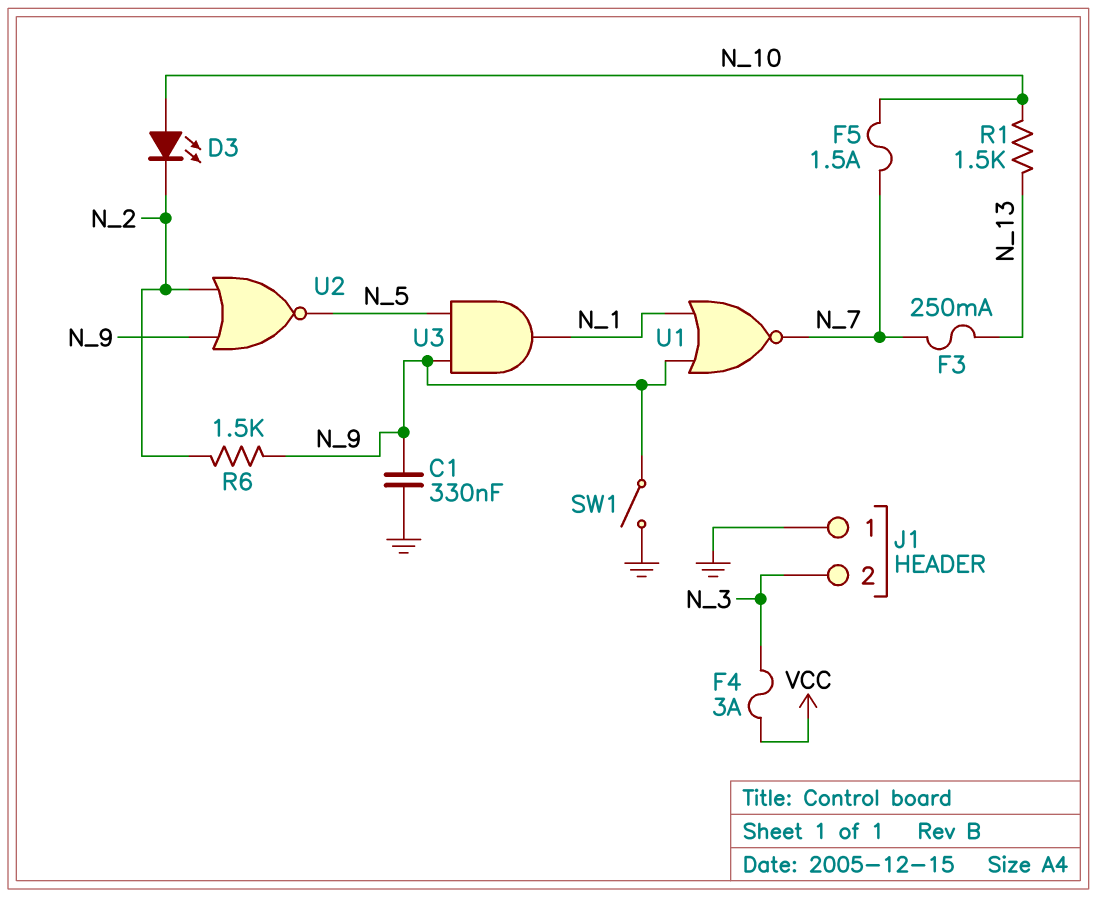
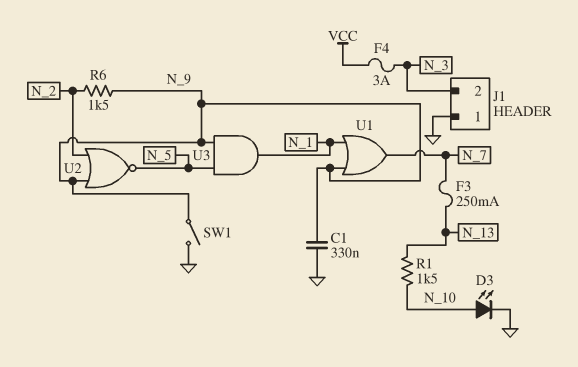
D3: LED (A N_10, K N_2) -> LED (A N_10, K GND)
F5: 1.5A (N_7, N_10) -> none
U1: NOR (in N_1, in N_9, out N_7) -> OR (in N_1, in N_9, out N_7)

